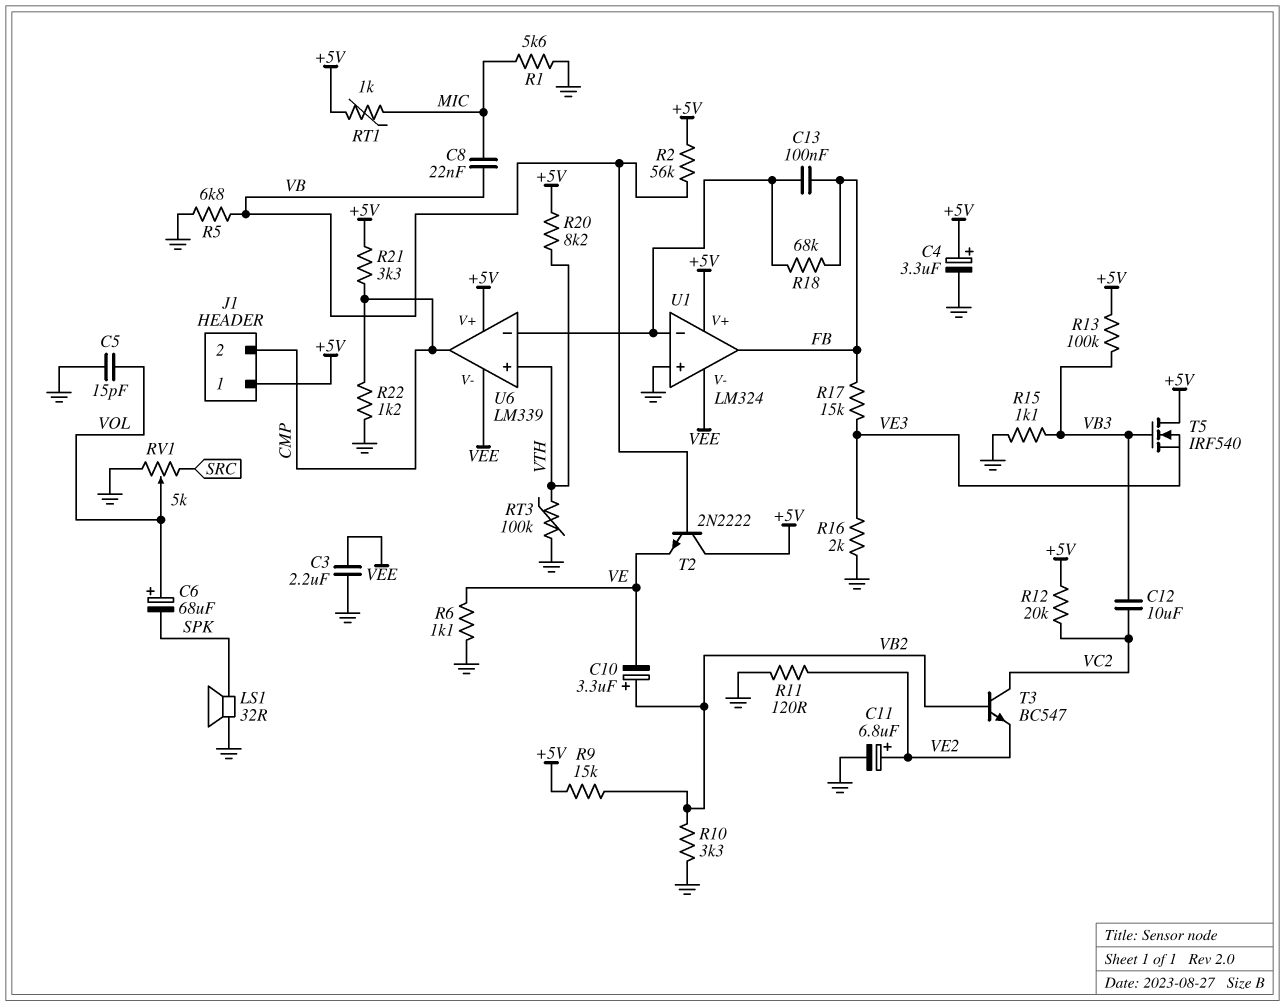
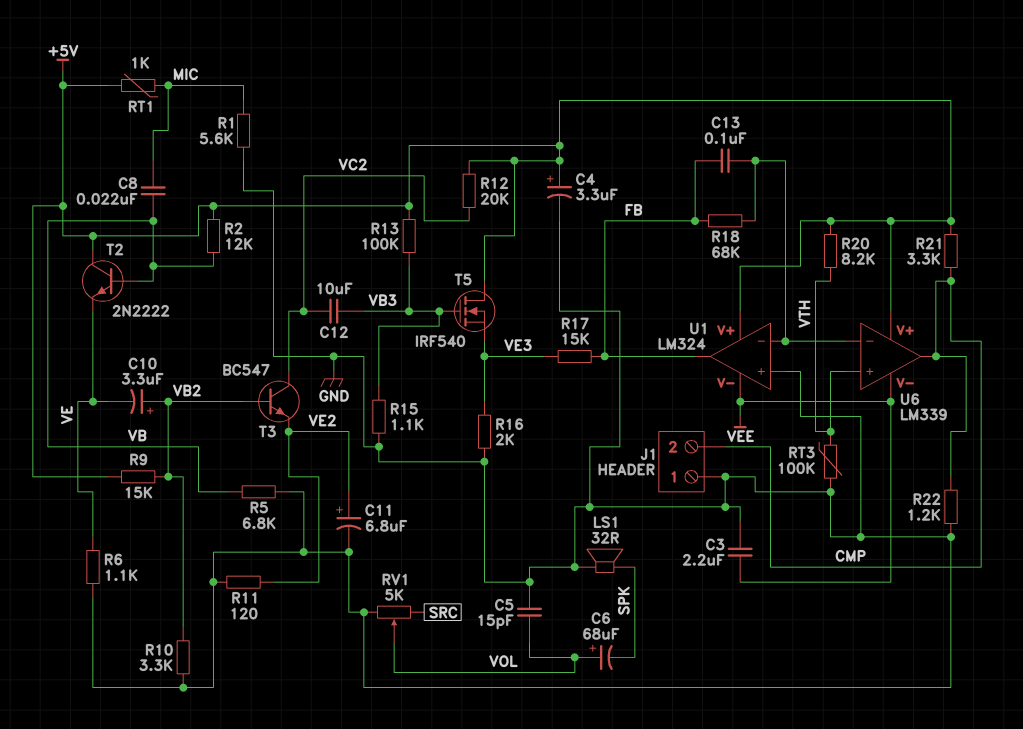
J1 pin 1: +5V -> GND
R2: 56k (+5V, VB) -> 12k (+5V, VB)

